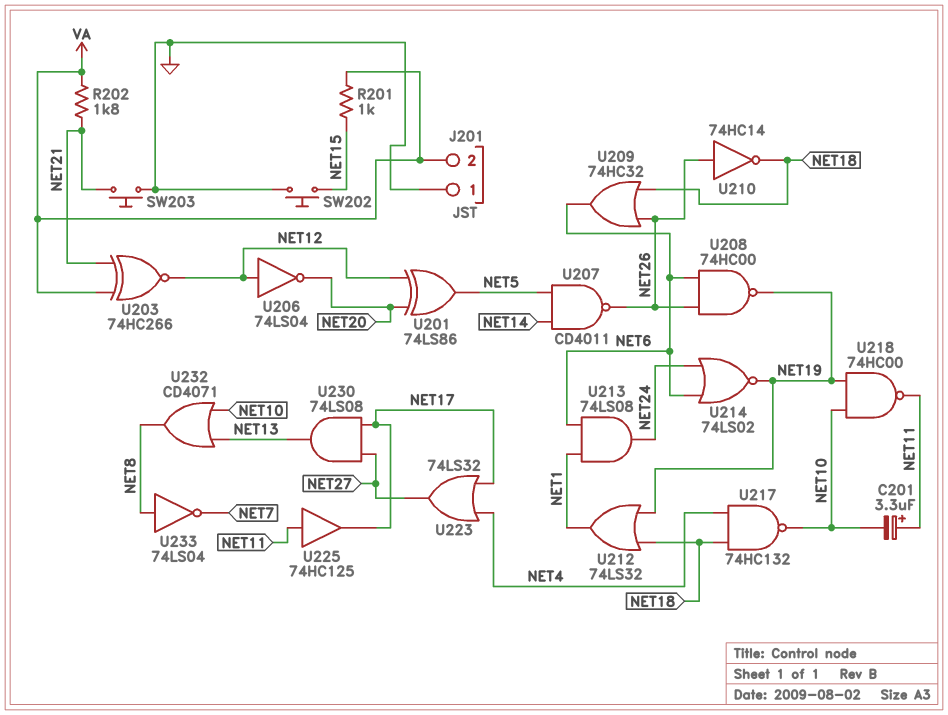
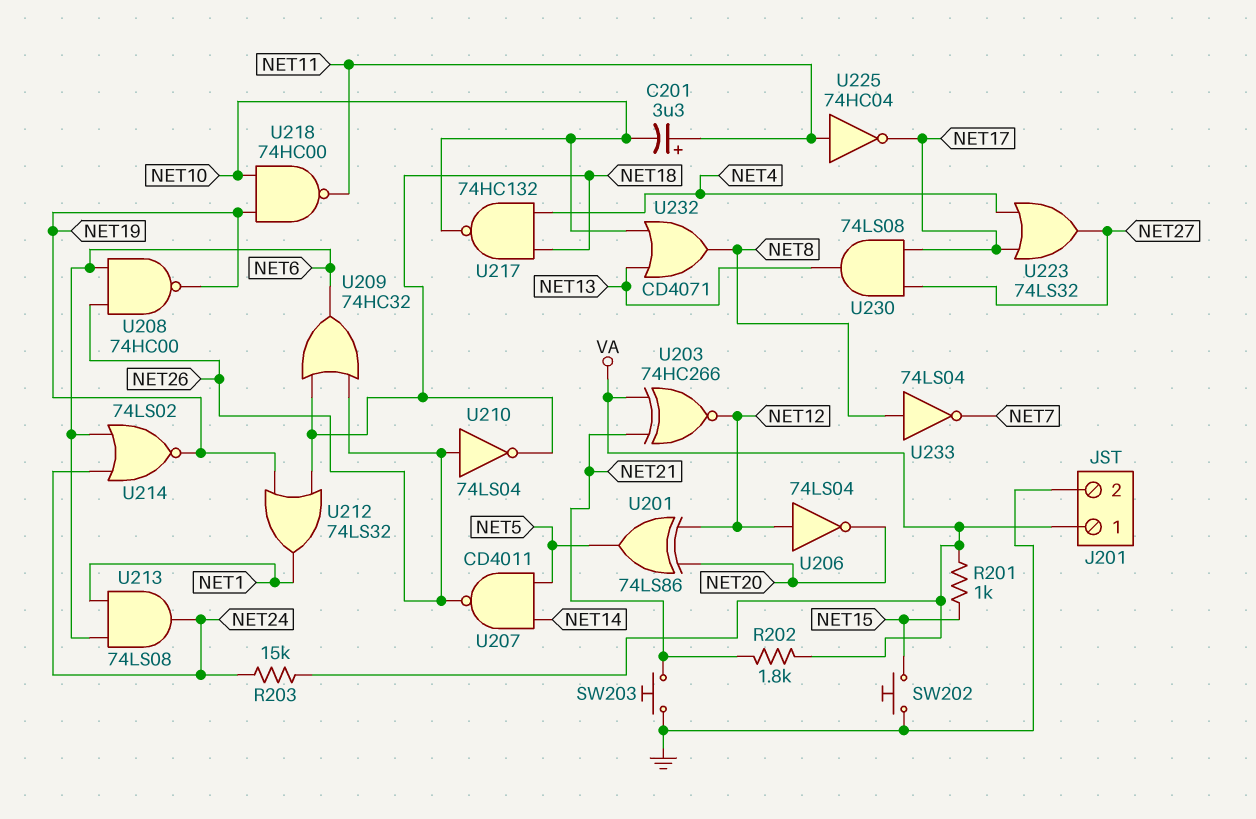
J201 pin 1: GND -> VA
J201 pin 2: VA -> GND
R203: none -> 15k (NET24, VA)
U210: NOT 74HC14 (in NET26, out NET18) -> NOT 74LS04 (in NET26, out NET18)
U225: buffer 74HC125 (in NET11, out NET17) -> NOT 74HC04 (in NET11, out NET17)

